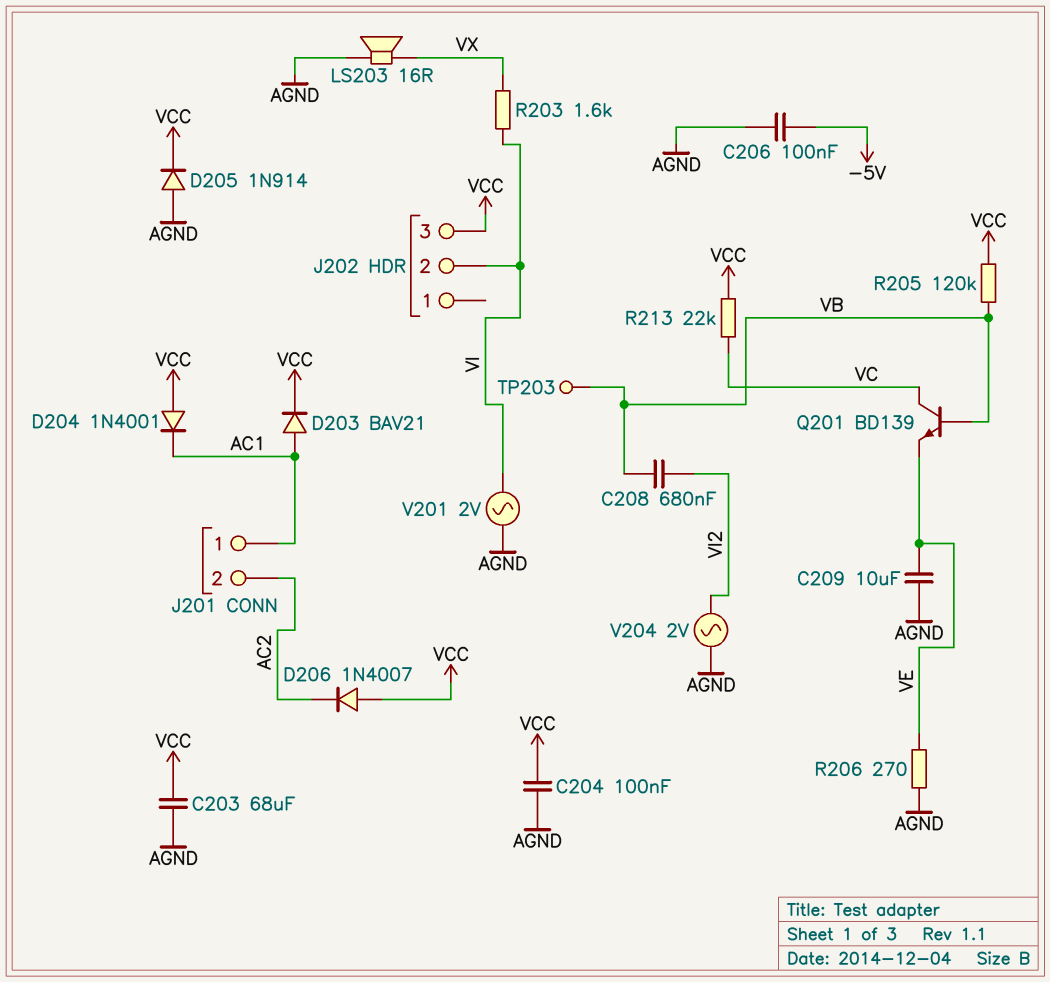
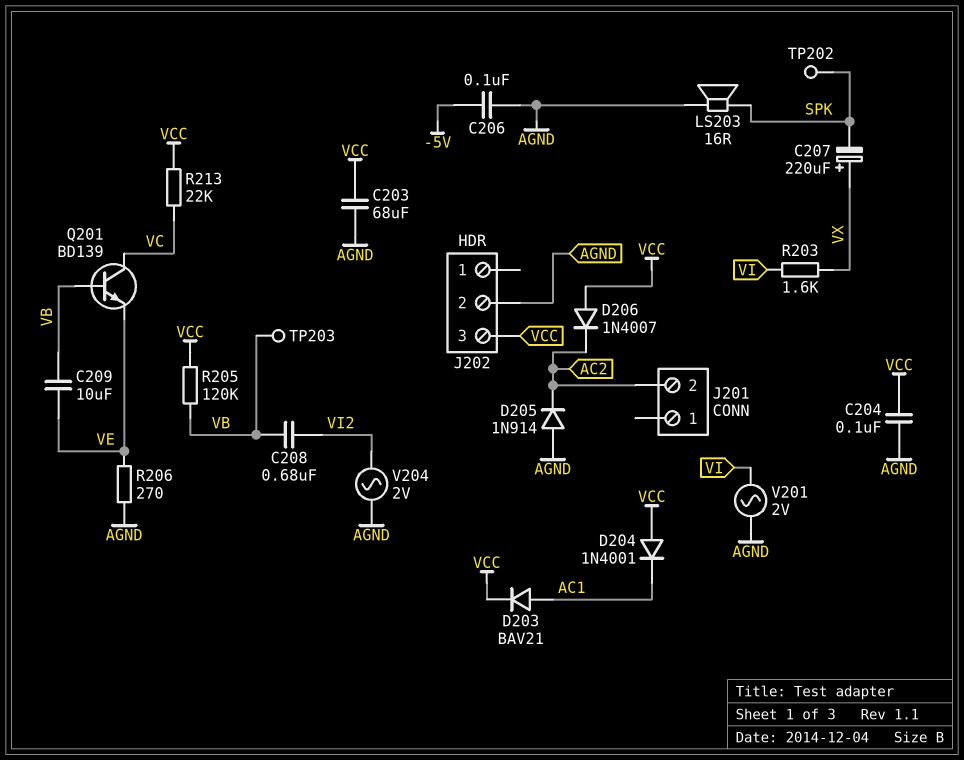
C207: none -> 220uF (plus VX, minus SPK)
C209: 10uF (AGND, VE) -> 10uF (VB, VE)
D205: diode 1N914 (A AGND, K VCC) -> diode 1N914 (A AGND, K AC2)
J201 pin 1: AC1 -> none
J202 pin 2: VI -> AGND
LS203: speaker 16R (AGND, VX) -> speaker 16R (AGND, SPK)
TP202: none -> test point (SPK)

